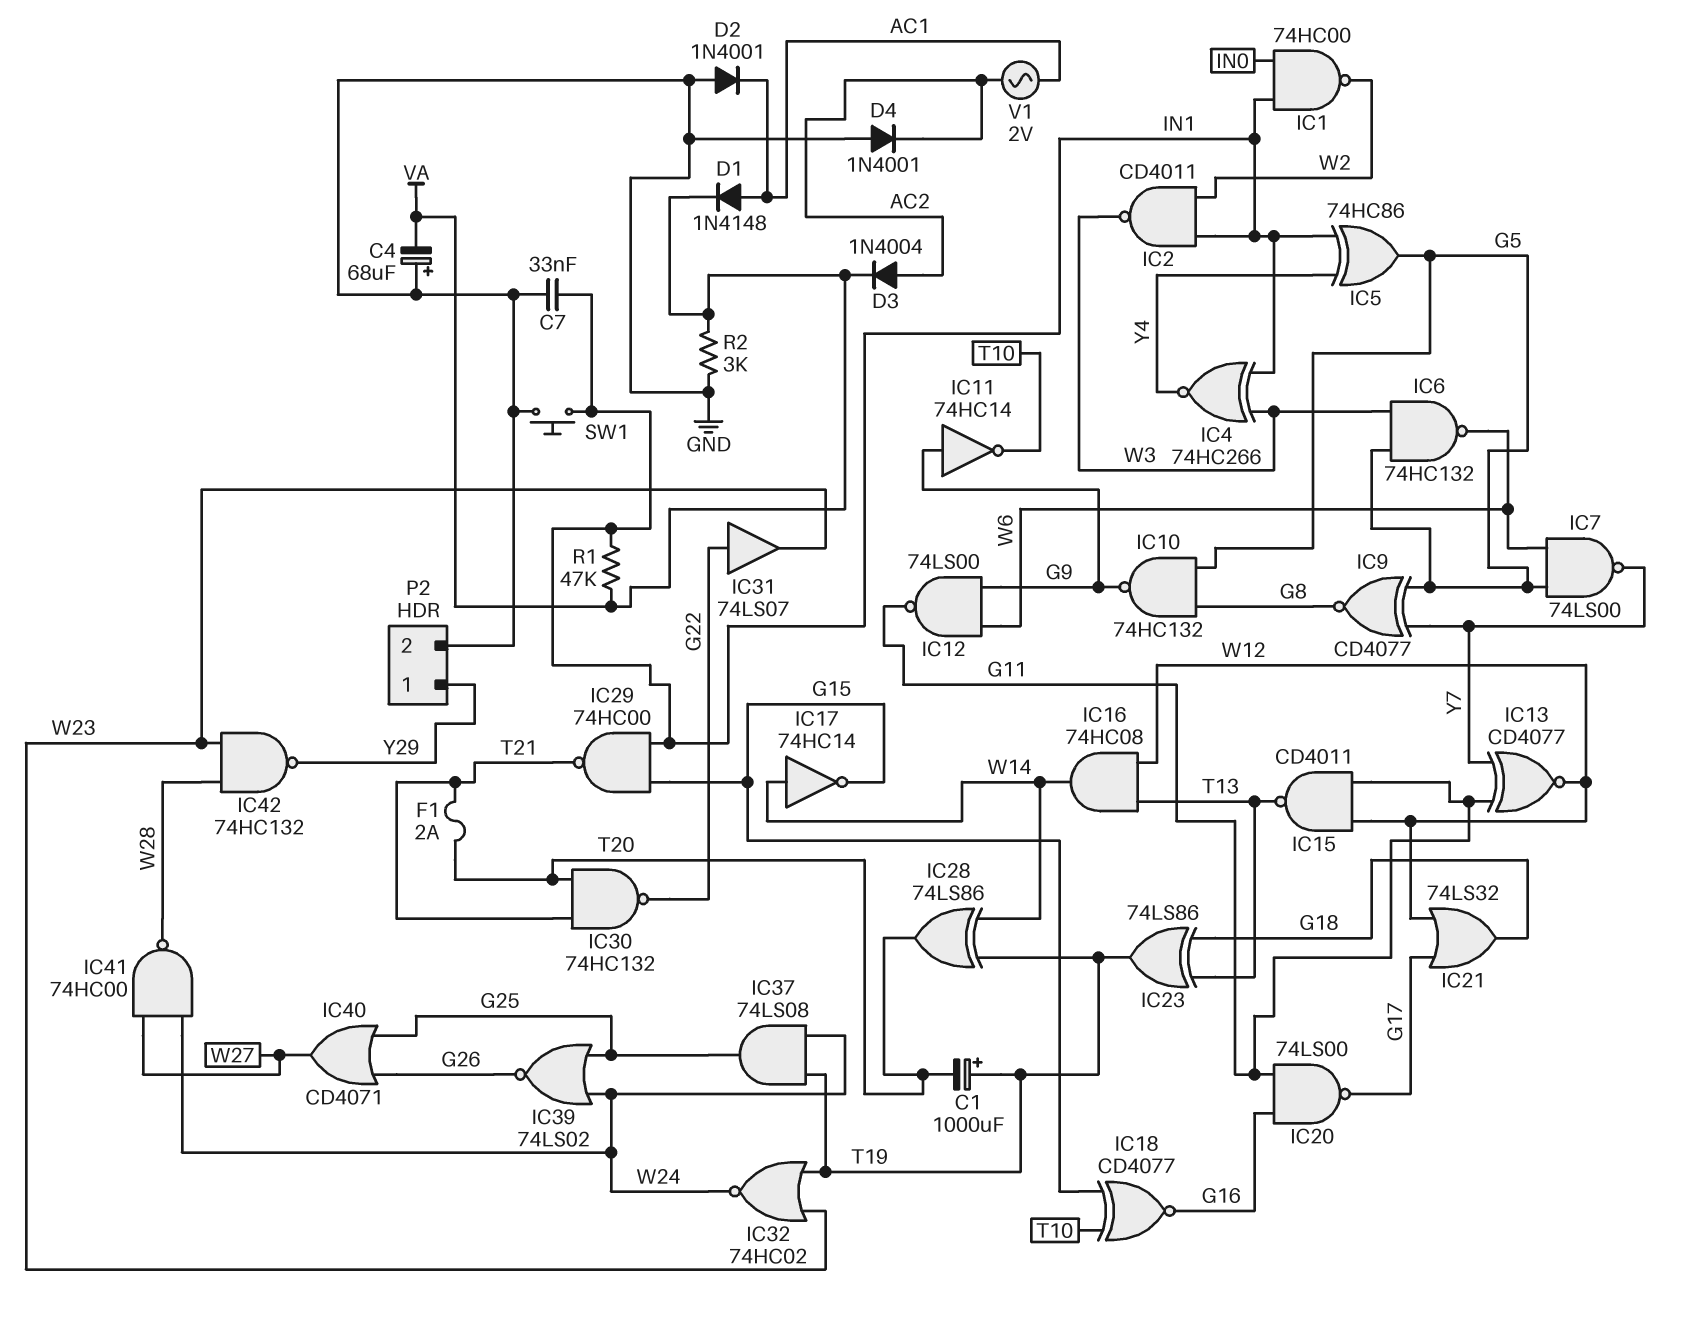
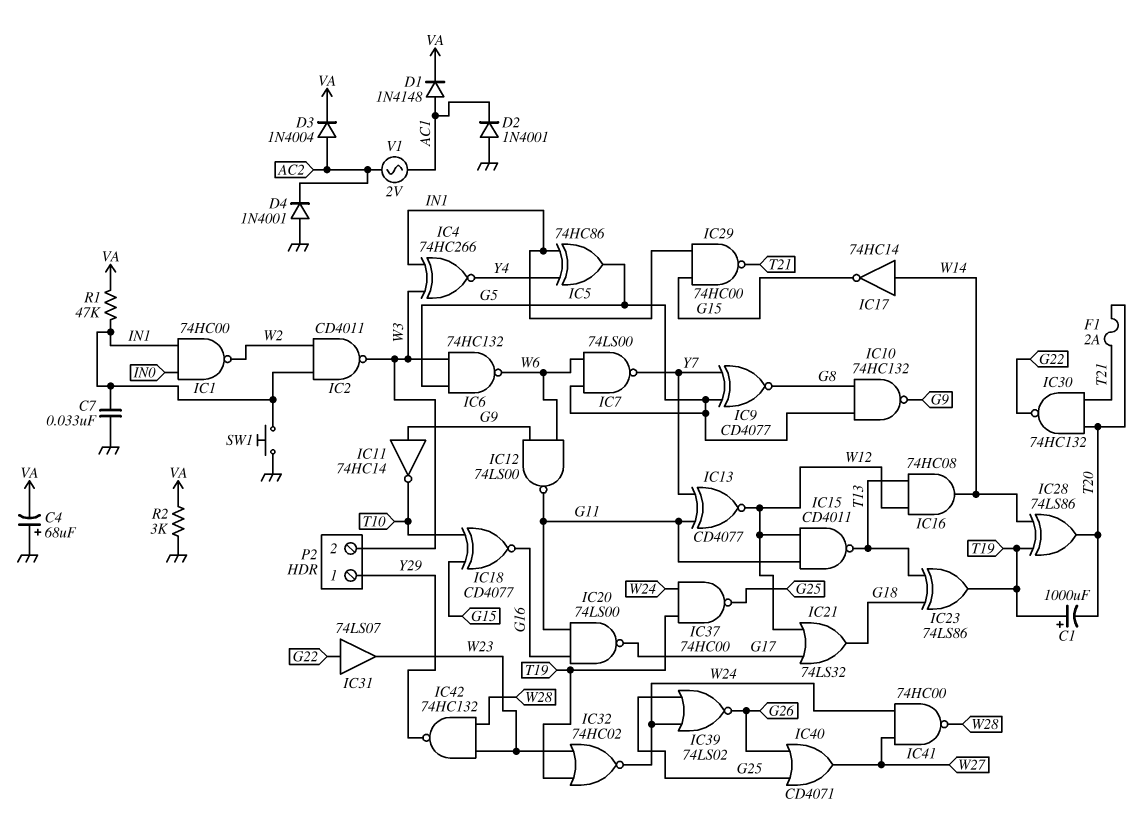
IC37: AND 74LS08 (in T19, in W24, out G25) -> NAND 74HC00 (in T19, in W24, out G25)
P2 pin 2: GND -> W3

